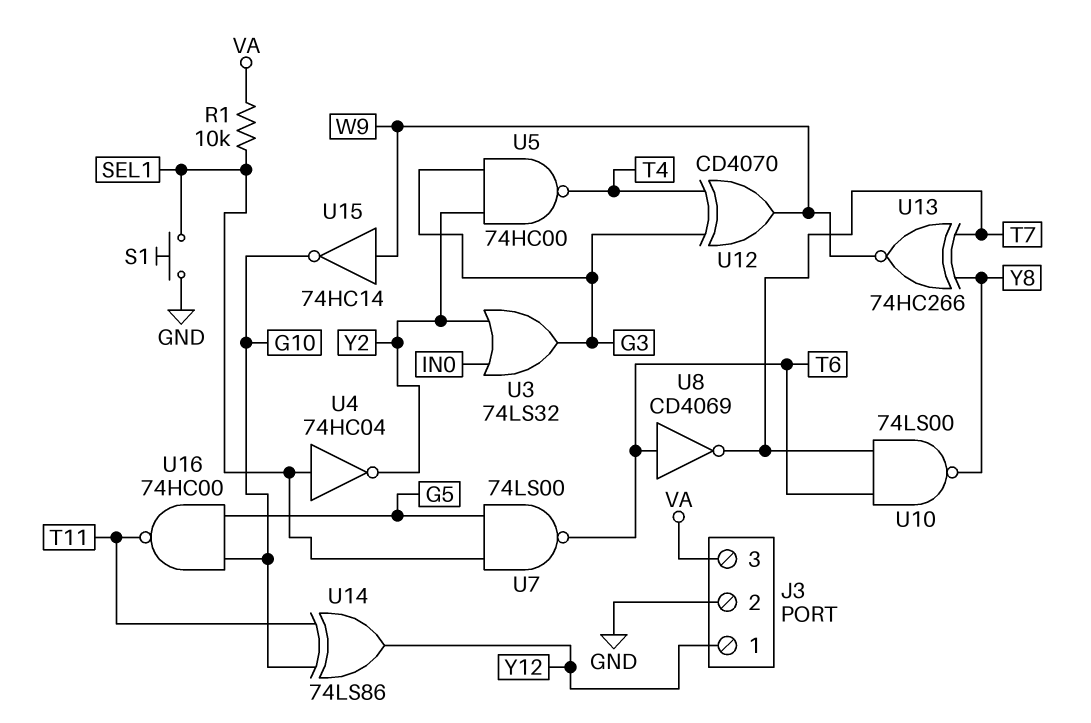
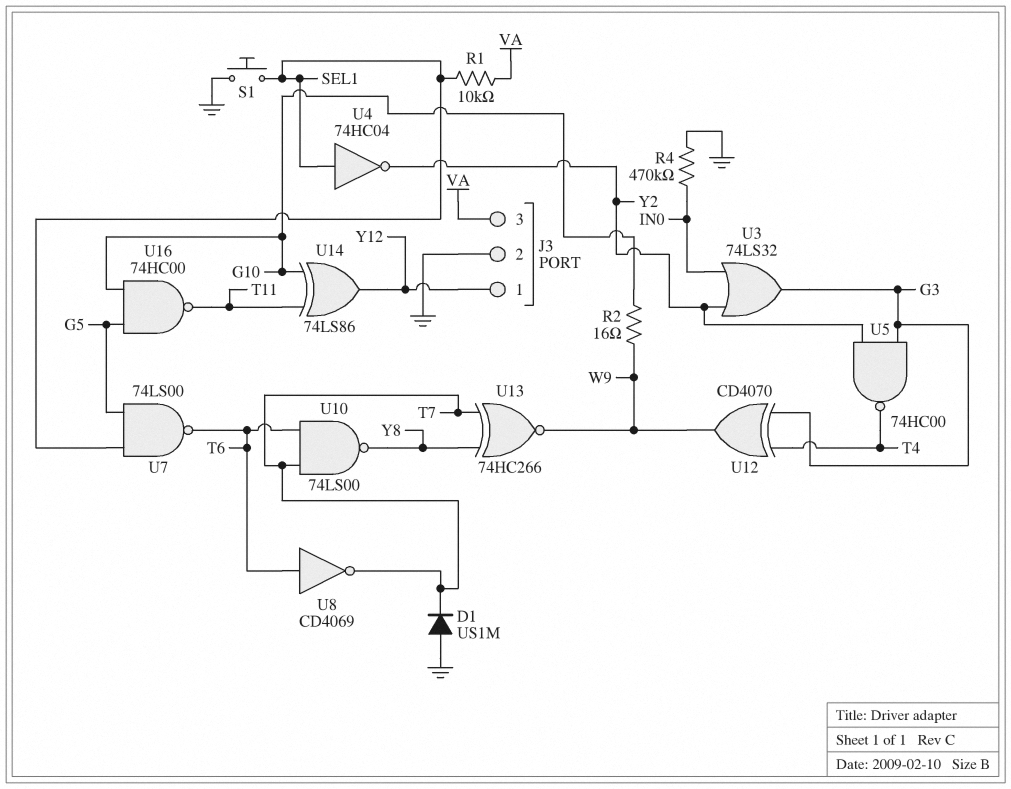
D1: none -> diode US1M (A GND, K T7)
R2: none -> 16 (G10, W9)
R4: none -> 470k (GND, IN0)
U15: NOT 74HC14 (in W9, out G10) -> none

